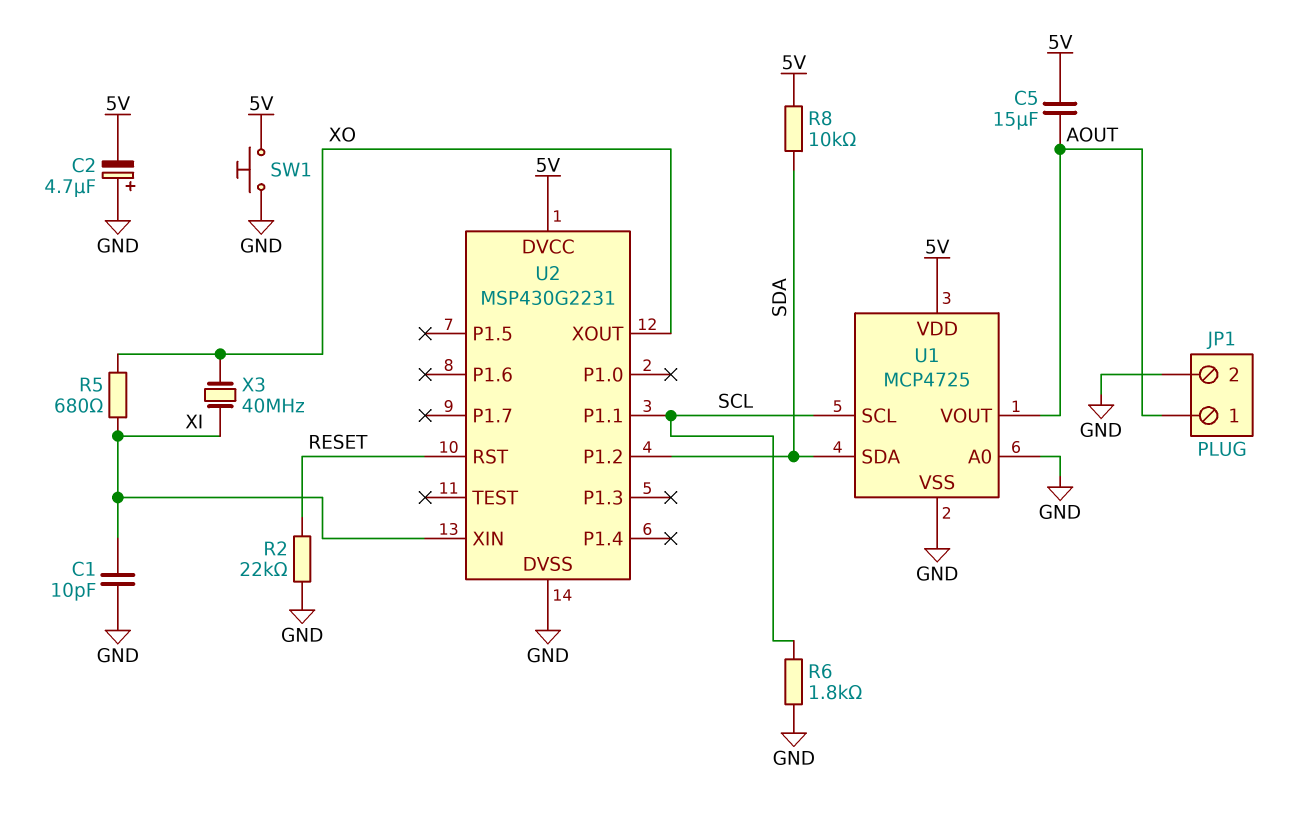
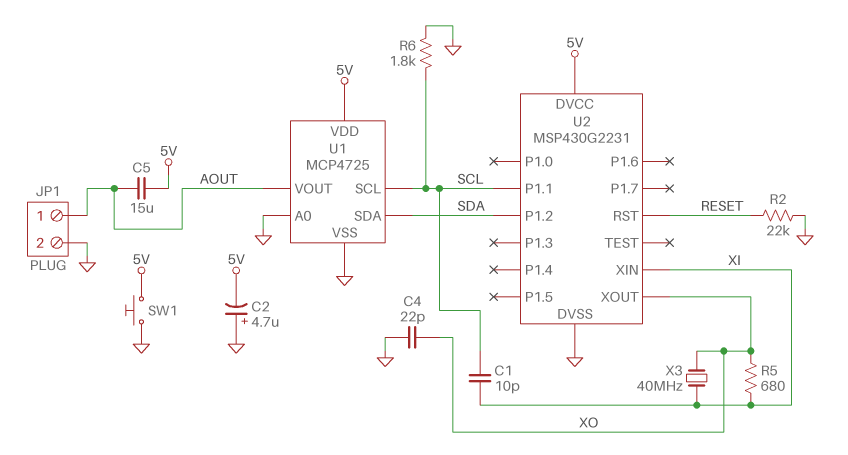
C1: 10pF (GND, XI) -> 10pF (SCL, XI)
C4: none -> 22pF (GND, XO)
R8: 10k (5V, SDA) -> none

